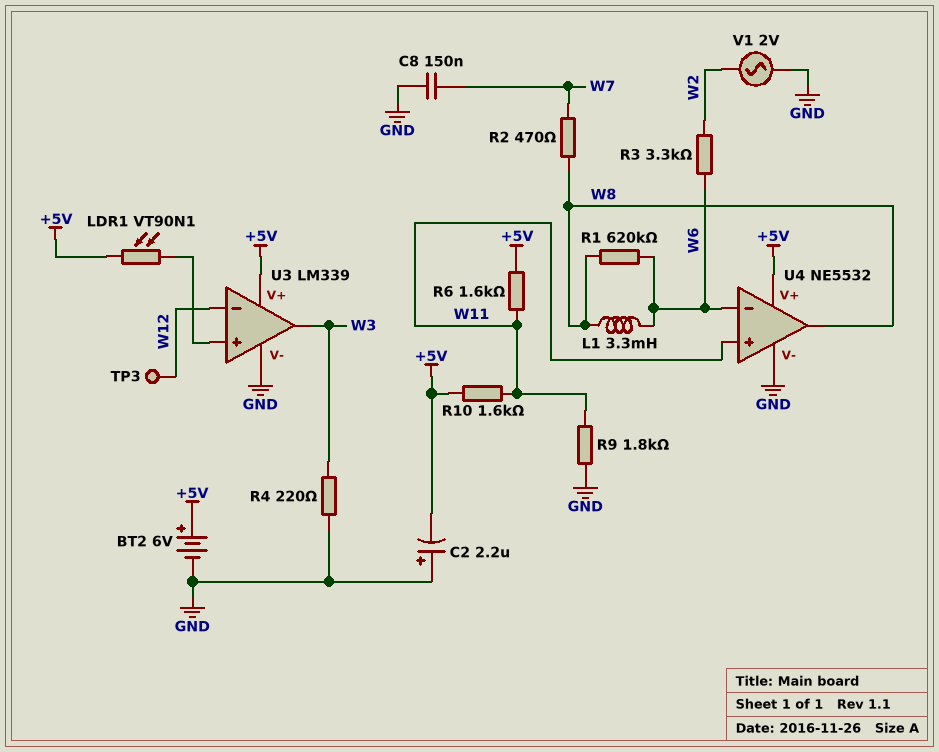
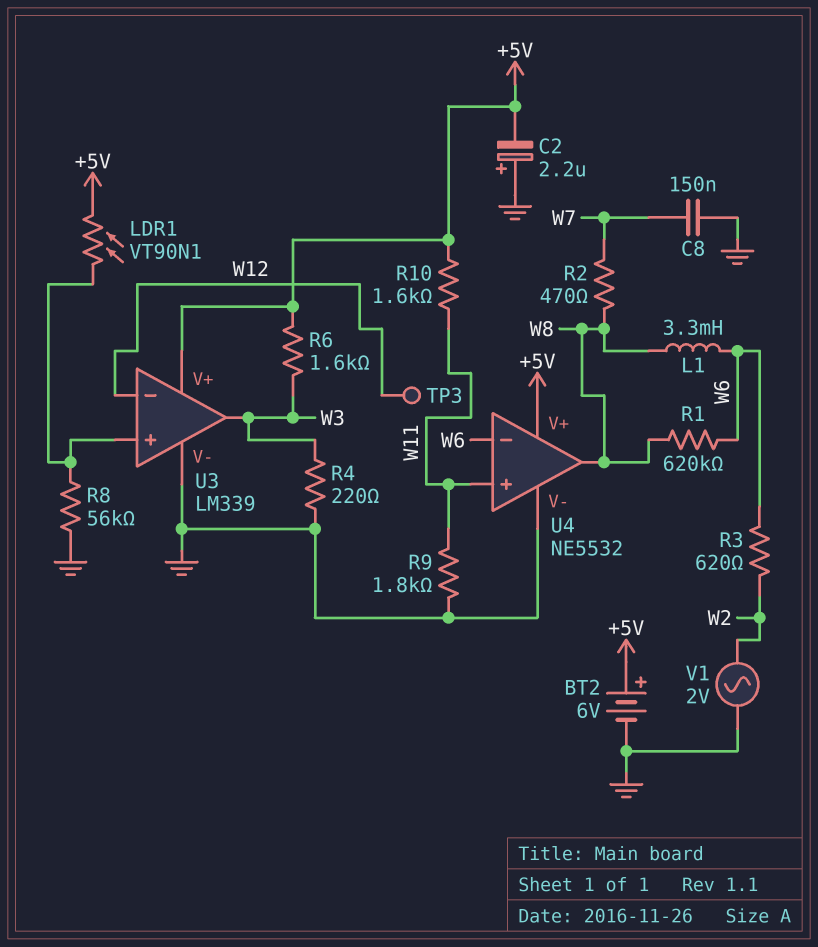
R3: 3.3k (W2, W6) -> 620 (W2, W6)
R6: 1.6k (+5V, W11) -> 1.6k (+5V, W3)
R8: none -> 56k (GND, U3/in+)

